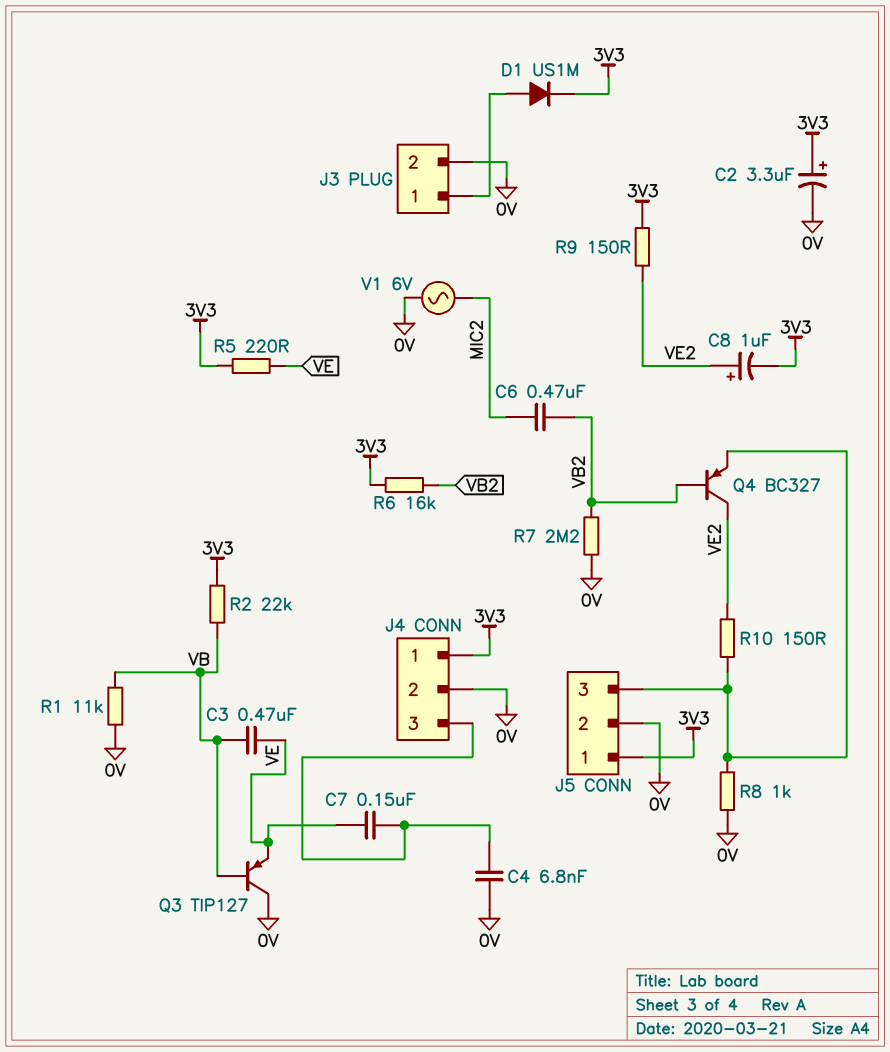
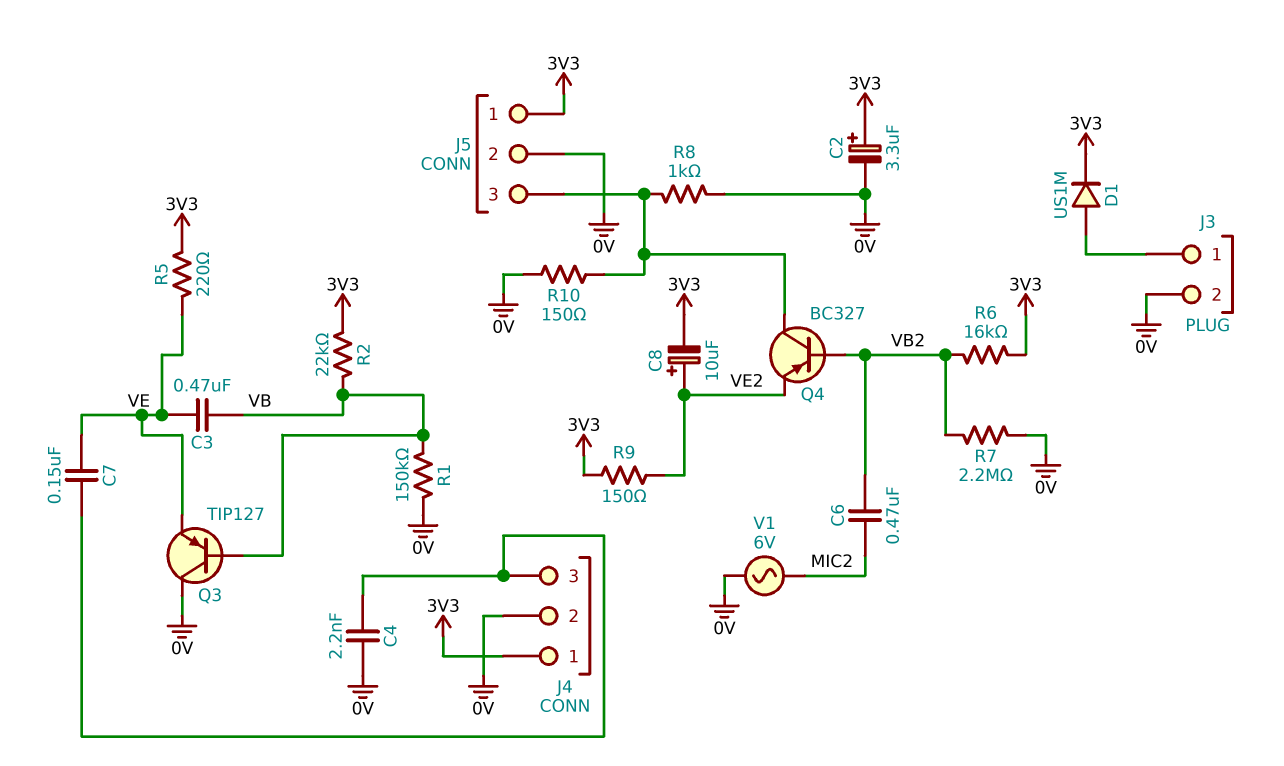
C4: 6.8nF (0V, J4/3) -> 2.2nF (0V, J4/3)
C8: 1uF (plus VE2, minus 3V3) -> 10uF (plus VE2, minus 3V3)
Q4: PNP BC327 (B VB2, C VE2, E J5/3) -> PNP BC327 (B VB2, C J5/3, E VE2)
R1: 11k (0V, VB) -> 150k (0V, VB)
R10: 150 (J5/3, VE2) -> 150 (0V, J5/3)

